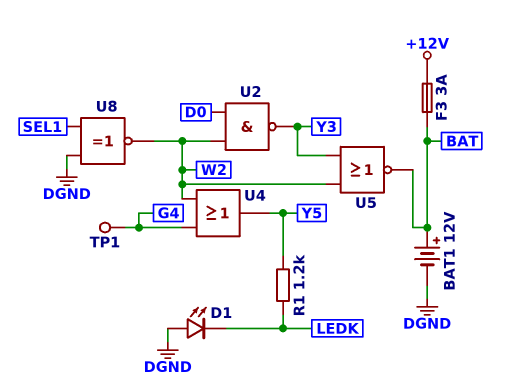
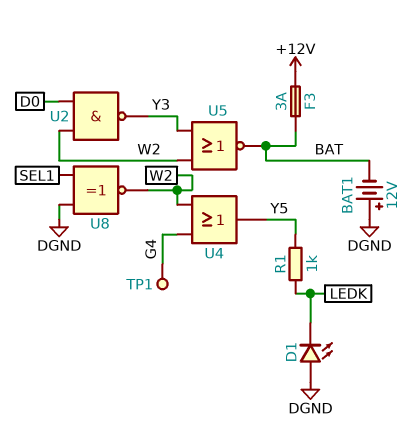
BAT1: 12V (plus BAT, minus DGND) -> 12V (plus DGND, minus BAT)
R1: 1.2k (LEDK, Y5) -> 1k (LEDK, Y5)

